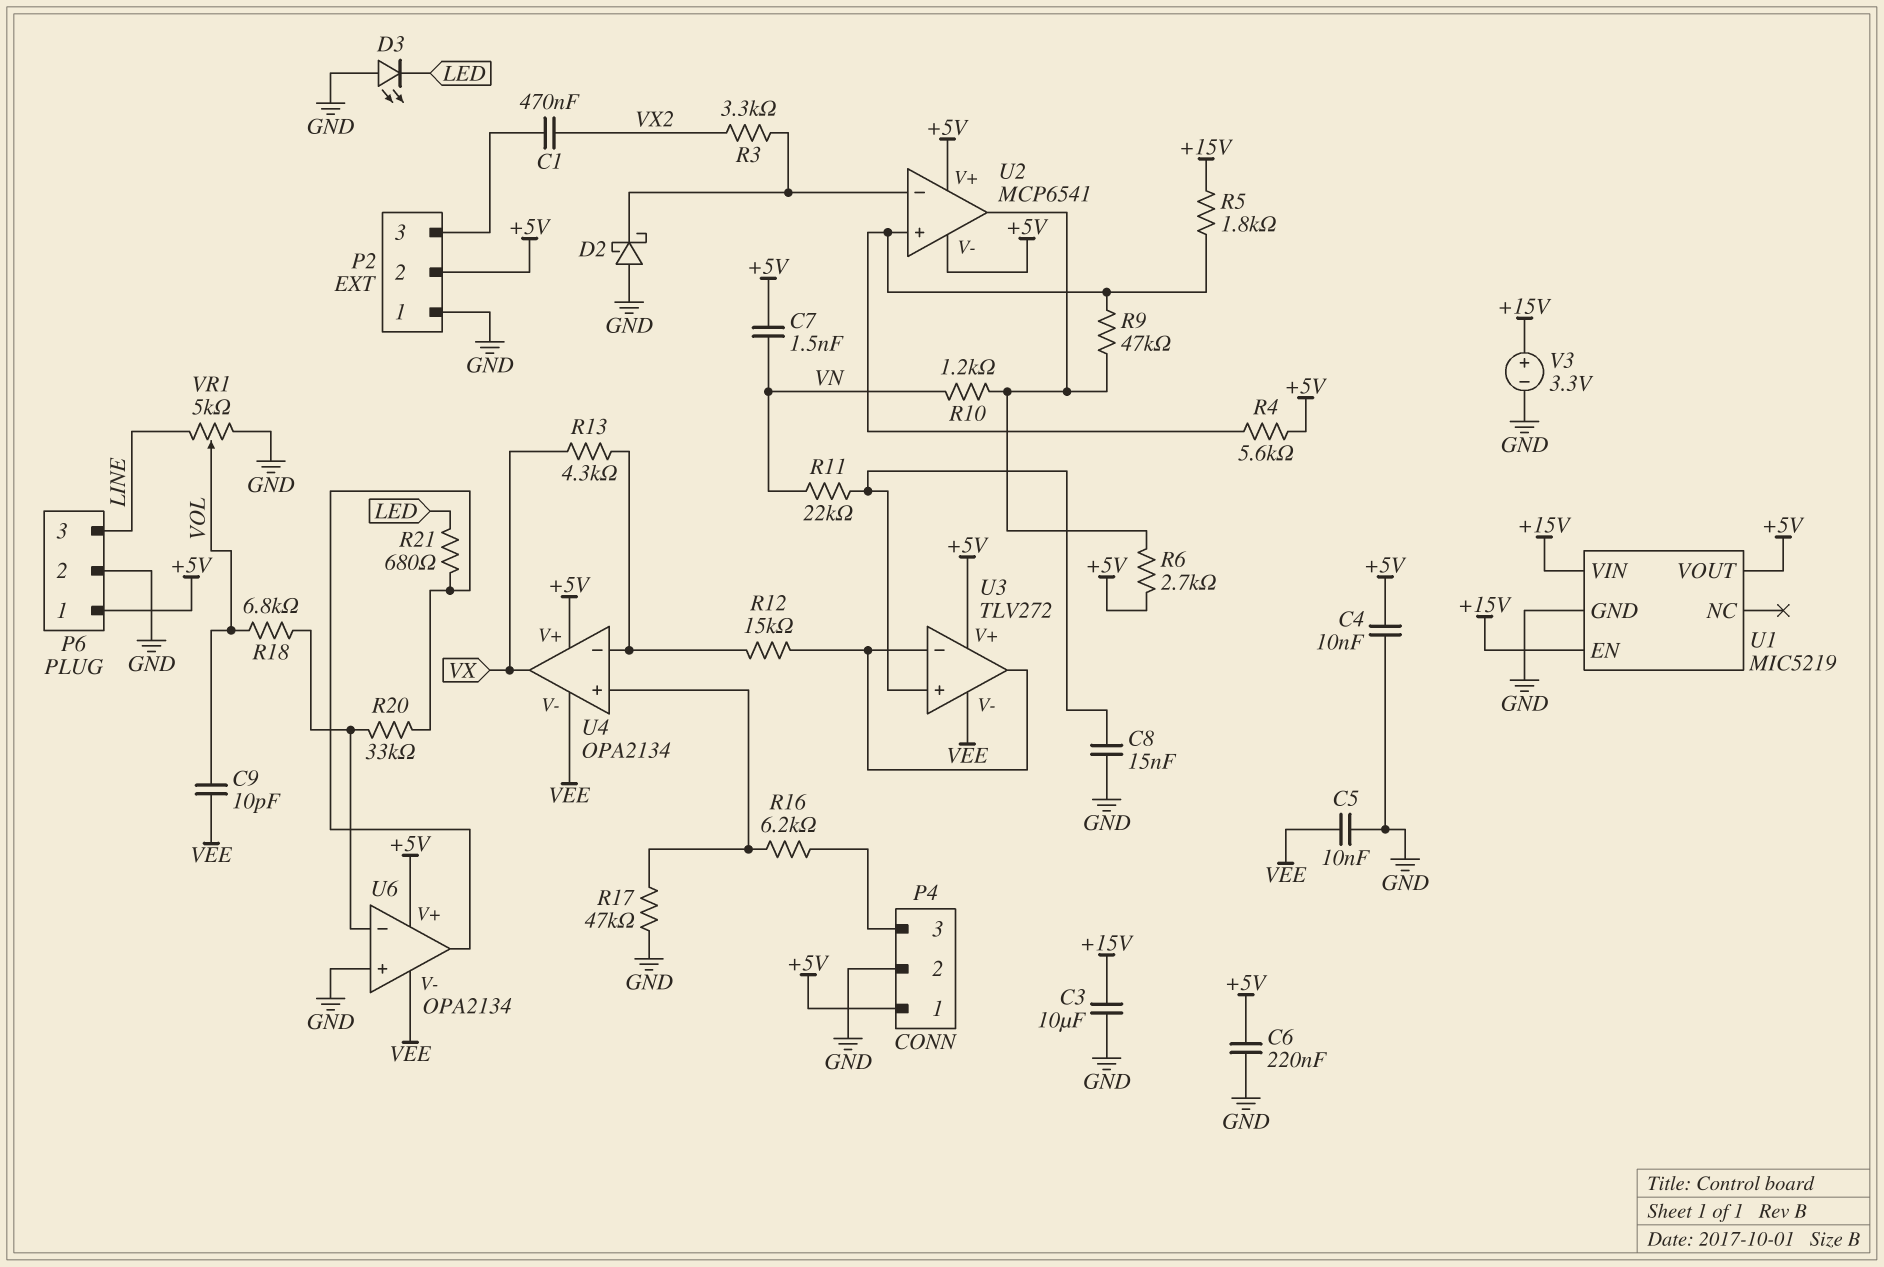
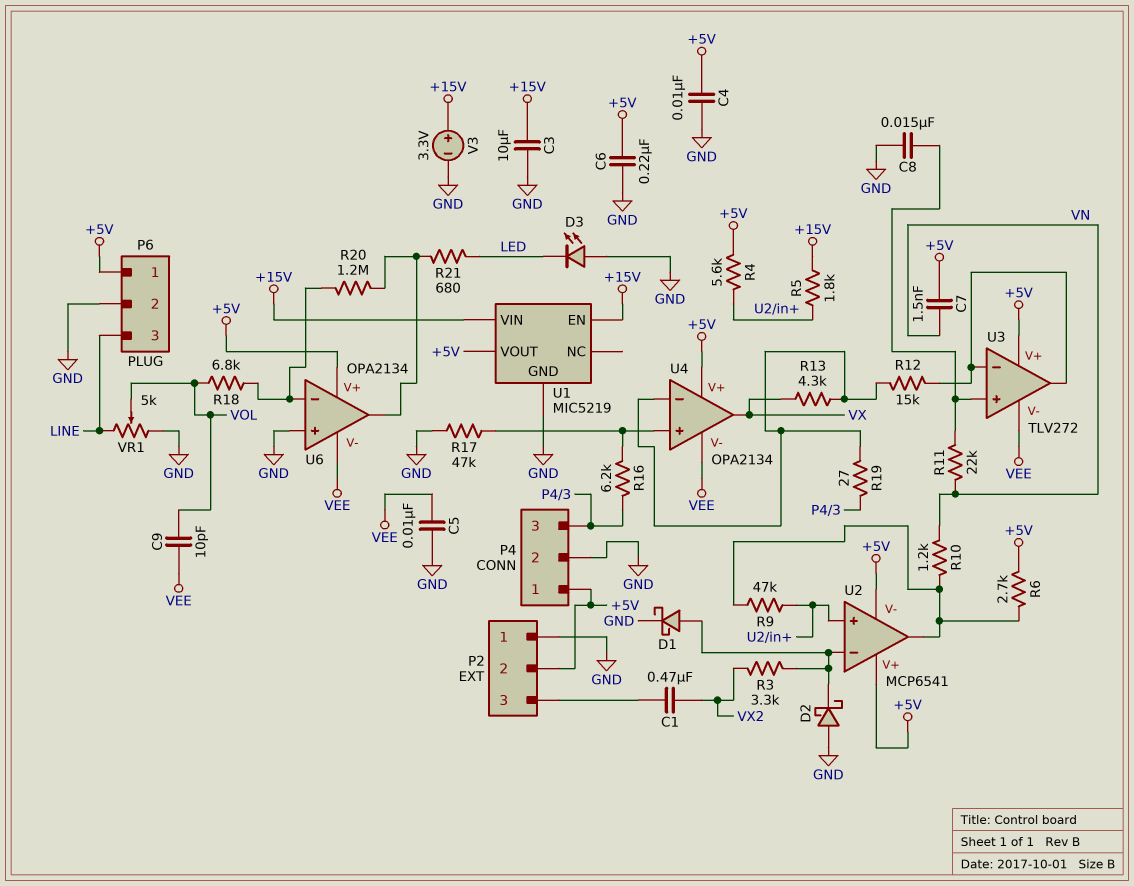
D1: none -> schottky (A U2/in-, K GND)
R19: none -> 27 (P4/3, U4/in-)
R20: 33k (U6/in-, U6/out) -> 1.2M (U6/in-, U6/out)

